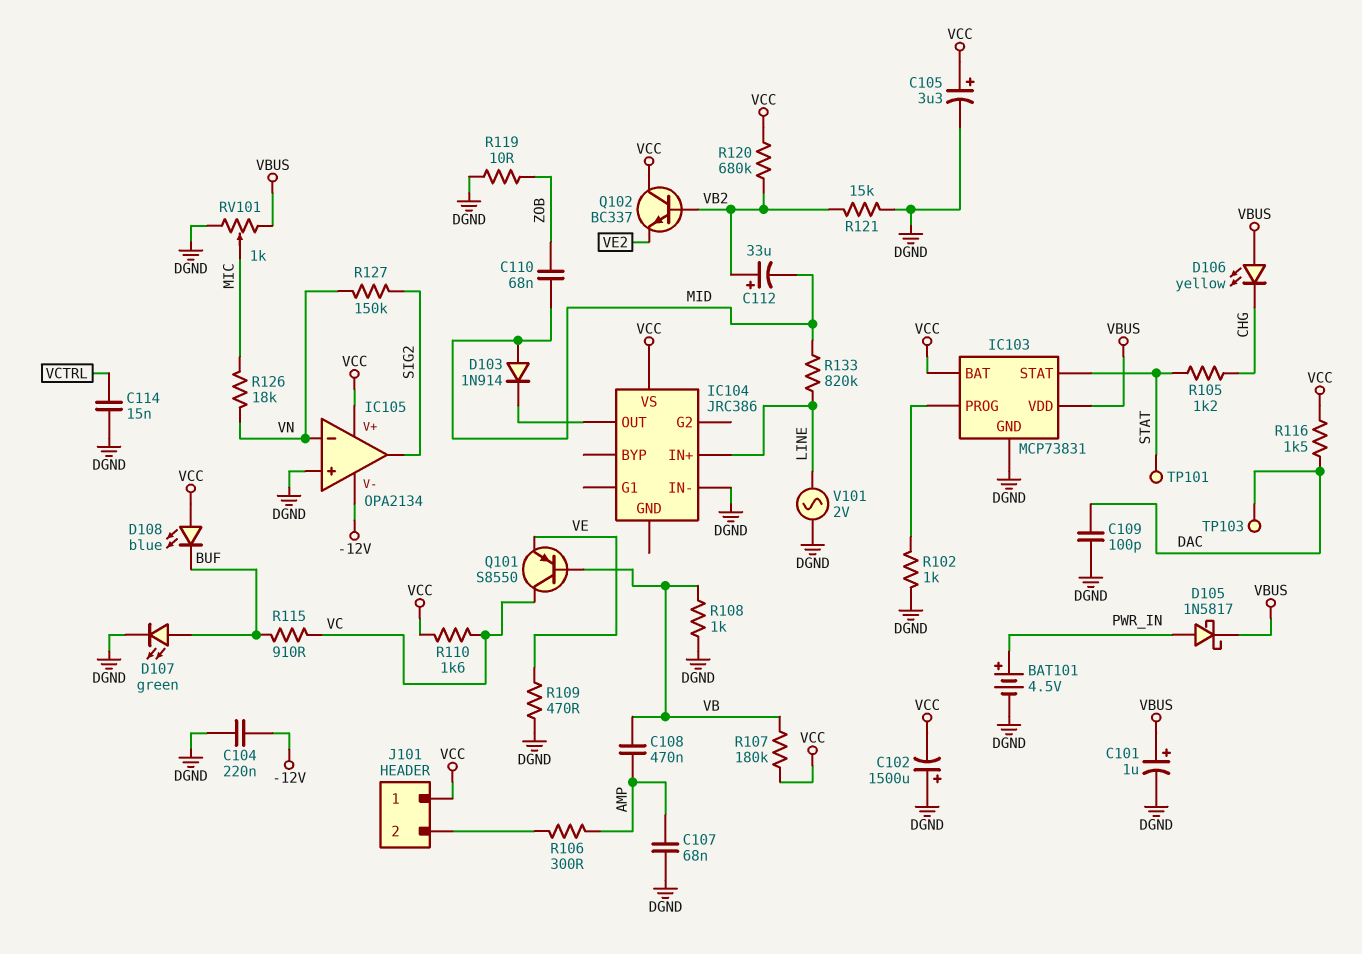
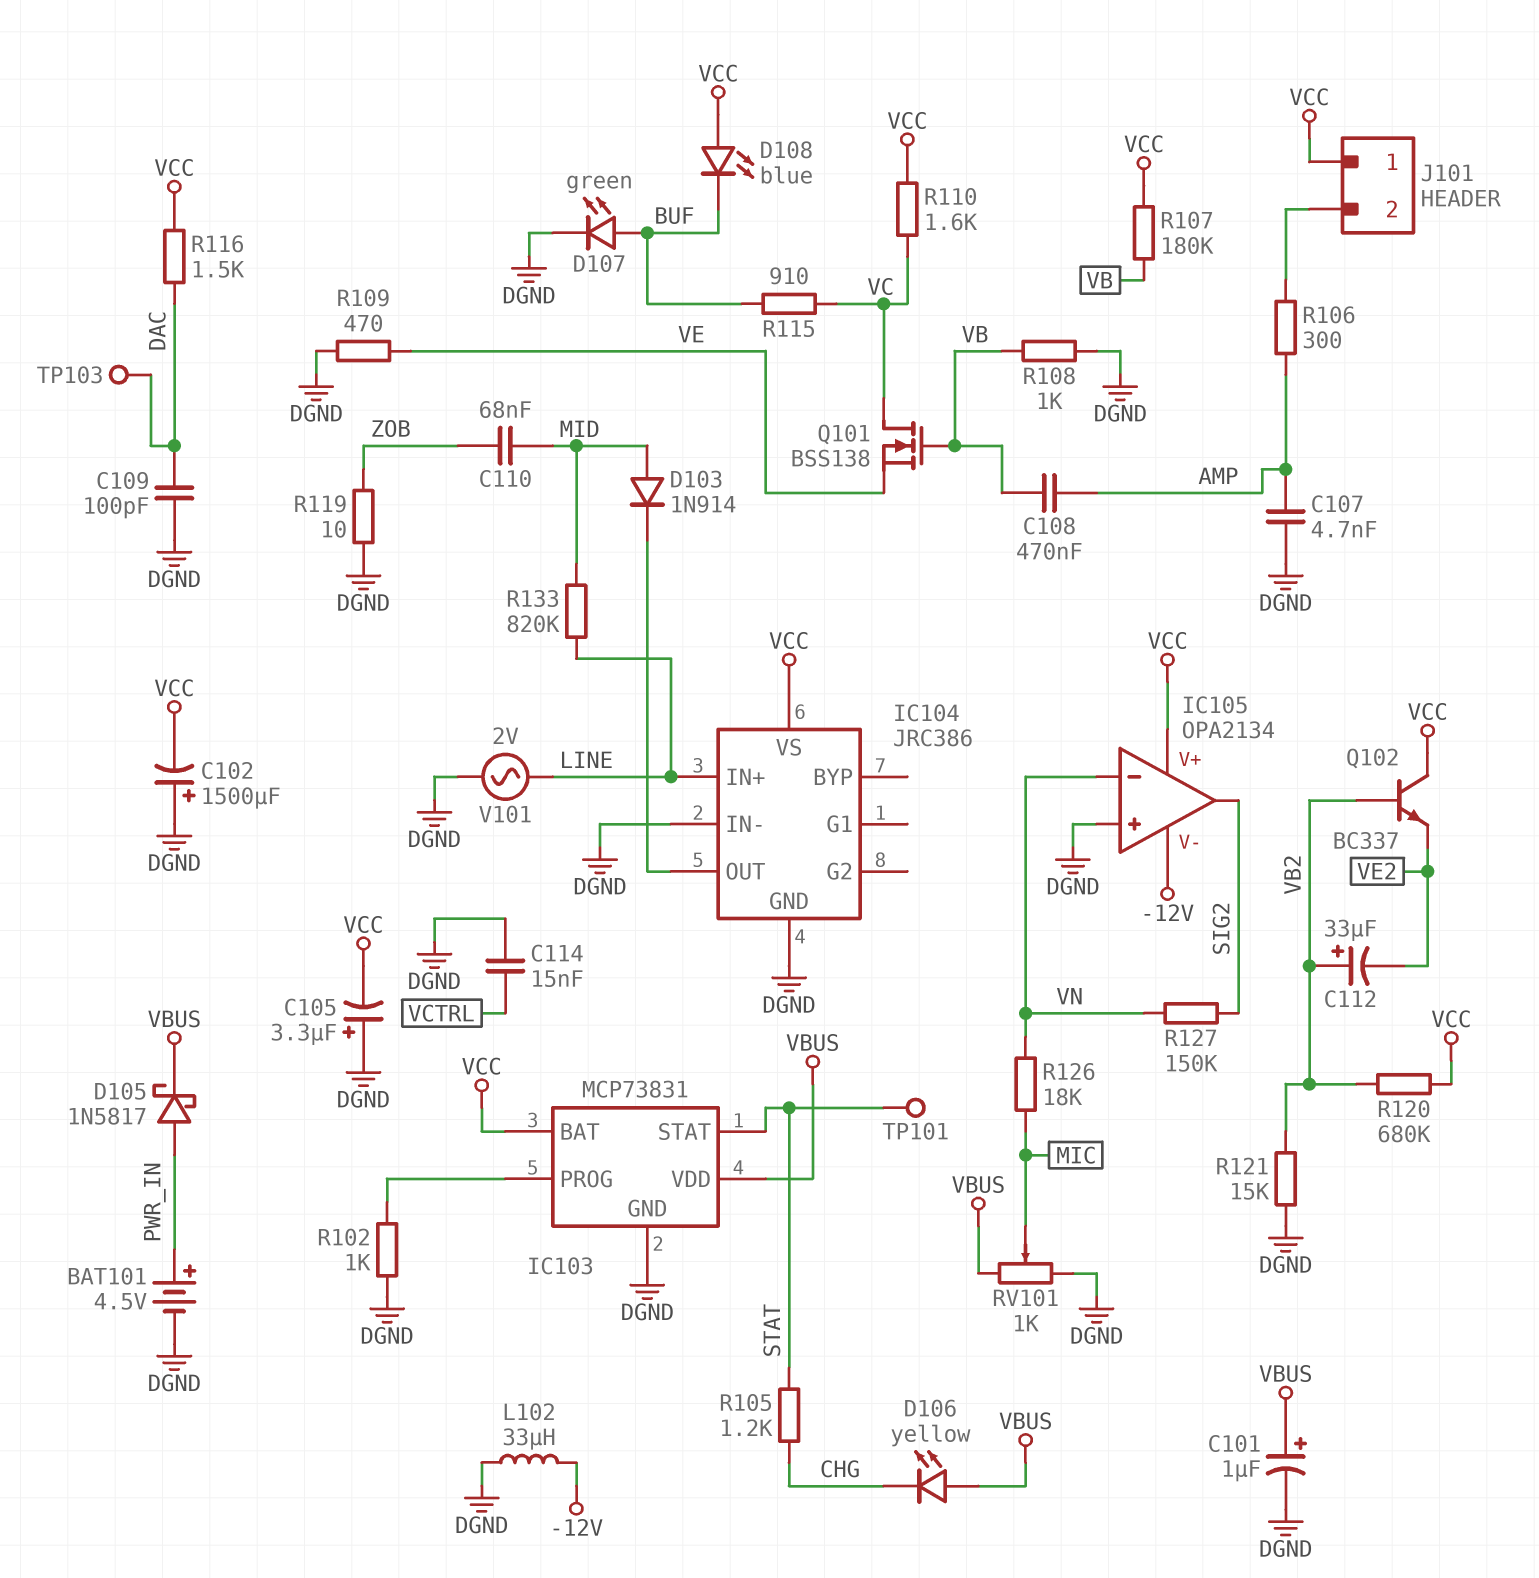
C104: 220nF (-12V, DGND) -> none
C105: 3.3uF (plus VCC, minus DGND) -> 3.3uF (plus DGND, minus VCC)
C107: 68nF (AMP, DGND) -> 4.7nF (AMP, DGND)
C112: 33uF (plus VB2, minus MID) -> 33uF (plus VB2, minus VE2)
IC104 pin GND: none -> DGND
L102: none -> 33uH (-12V, DGND)
Q101: PNP S8550 (B VB, C VC, E VE) -> NMOS BSS138 (G VB, D VC, S VE)

